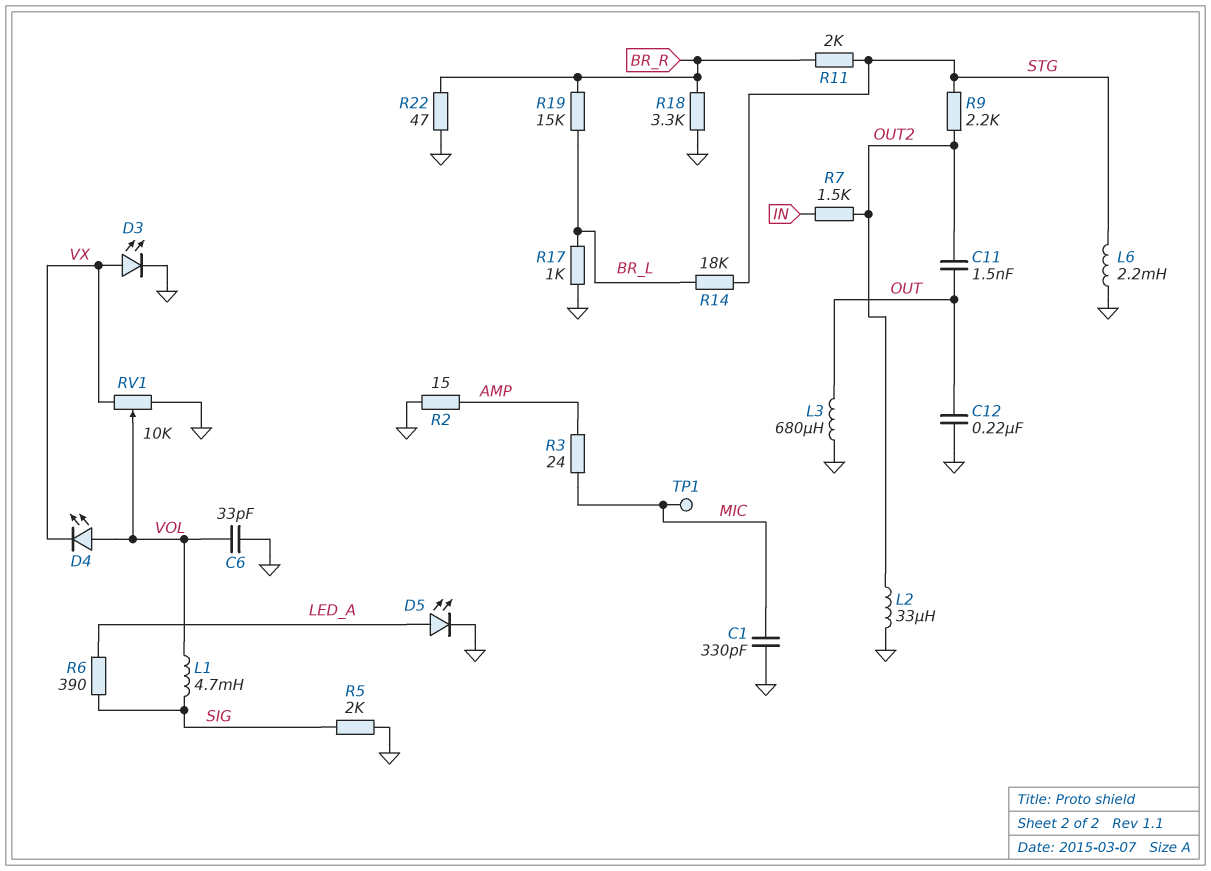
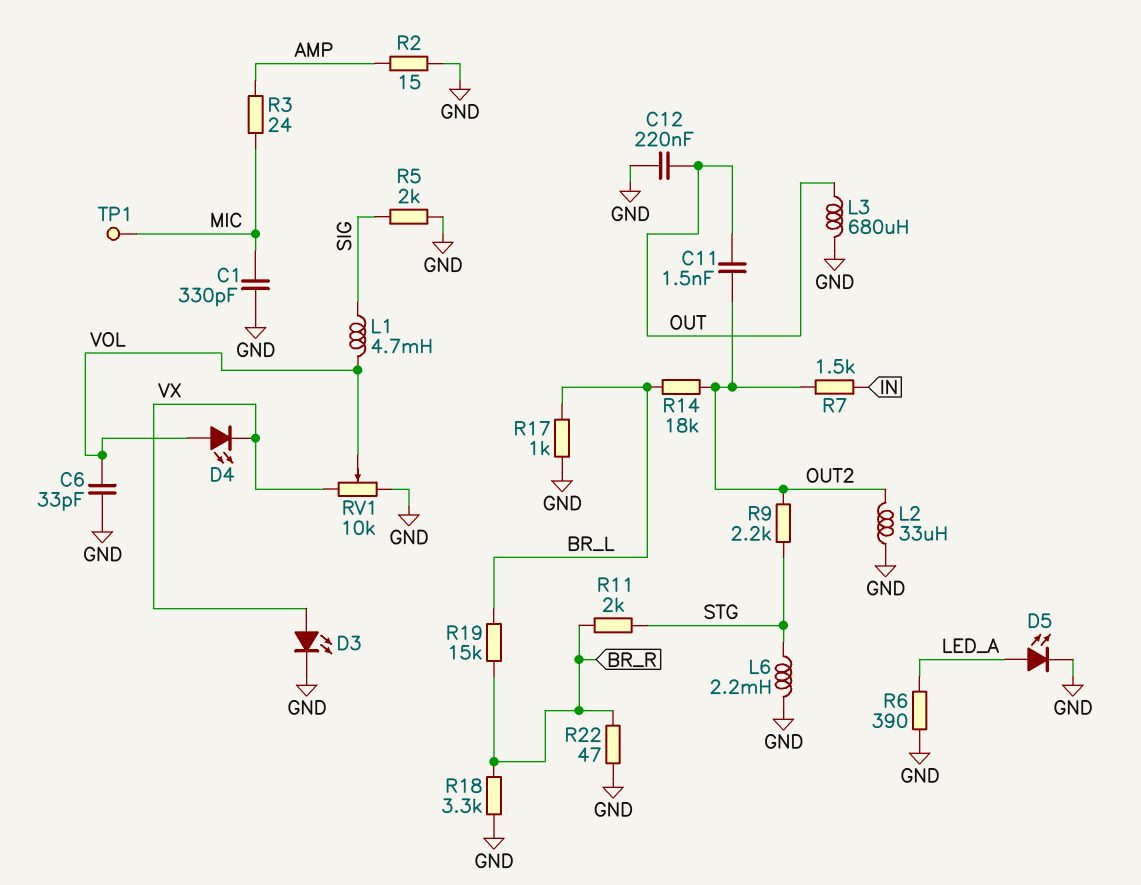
R6: 390 (LED_A, SIG) -> 390 (GND, LED_A)
R14: 18k (BR_L, STG) -> 18k (BR_L, OUT2)

